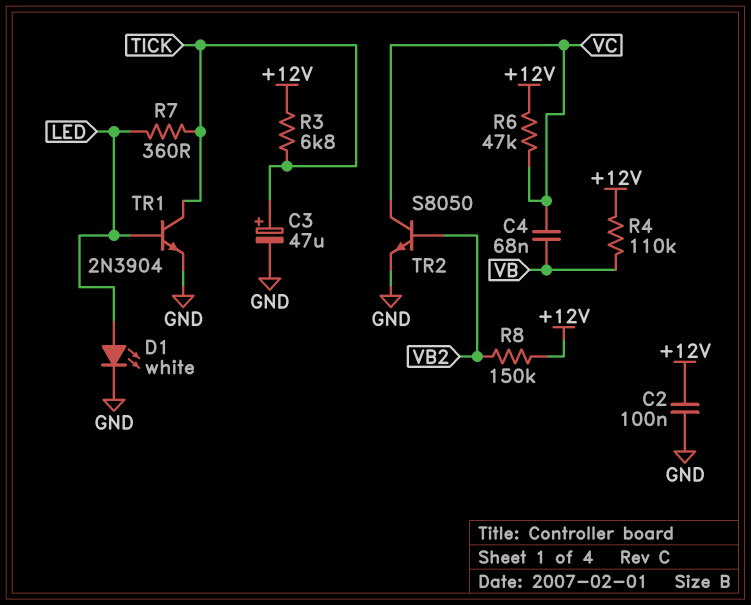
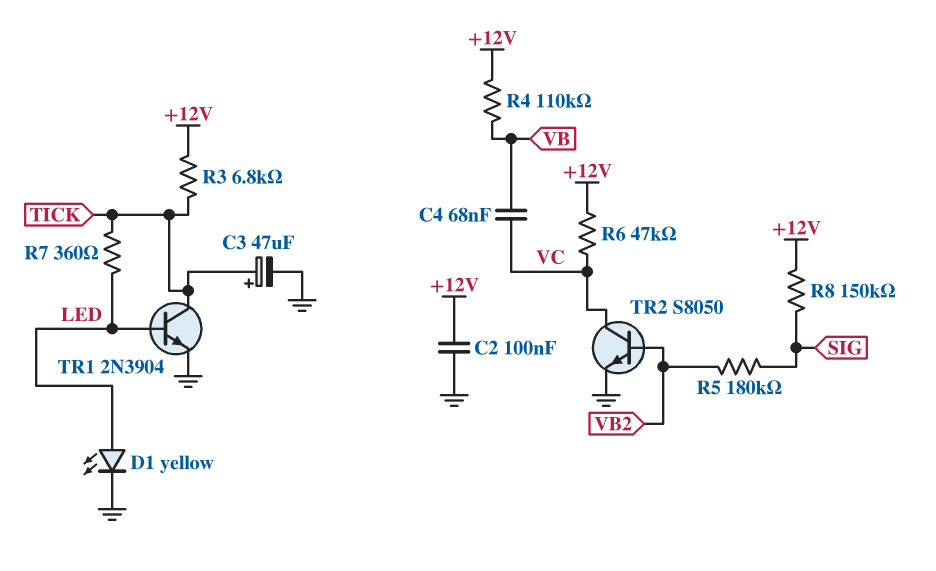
D1: LED white (A LED, K GND) -> LED yellow (A LED, K GND)
R5: none -> 180k (SIG, VB2)
R8: 150k (+12V, VB2) -> 150k (+12V, SIG)

